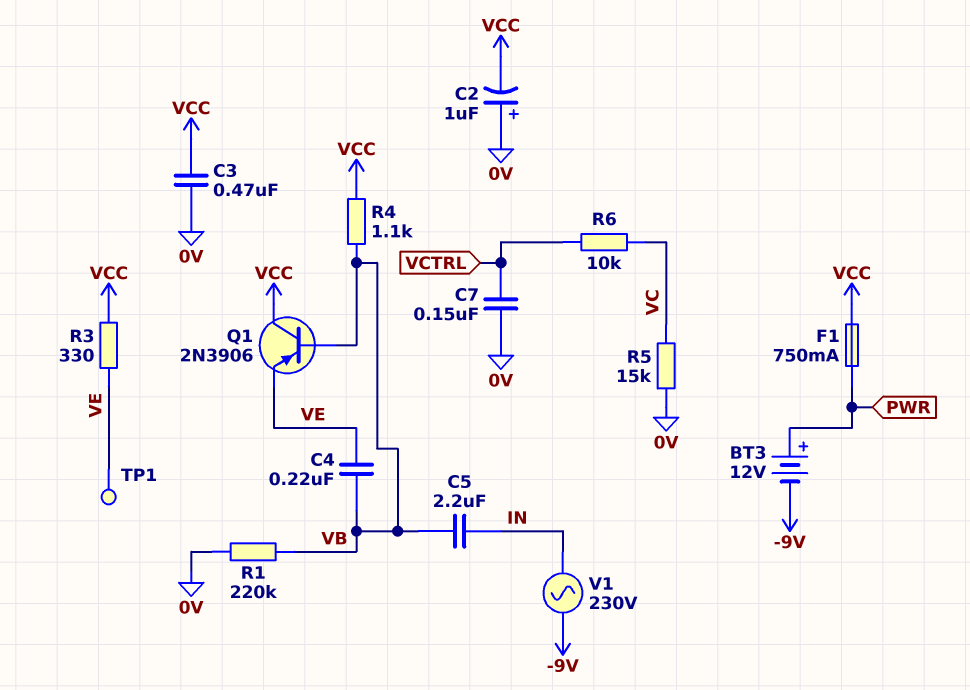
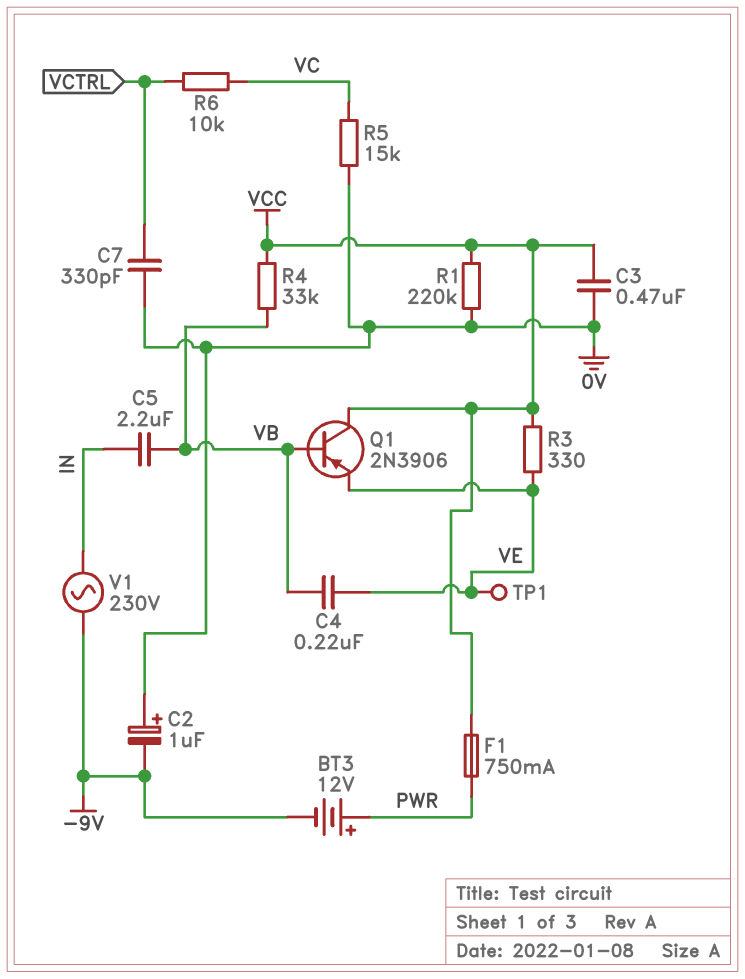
C2: 1uF (plus 0V, minus VCC) -> 1uF (plus 0V, minus -9V)
C7: 150nF (0V, VCTRL) -> 330pF (0V, VCTRL)
R1: 220k (0V, VB) -> 220k (0V, VCC)
R4: 1.1k (VB, VCC) -> 33k (VB, VCC)

